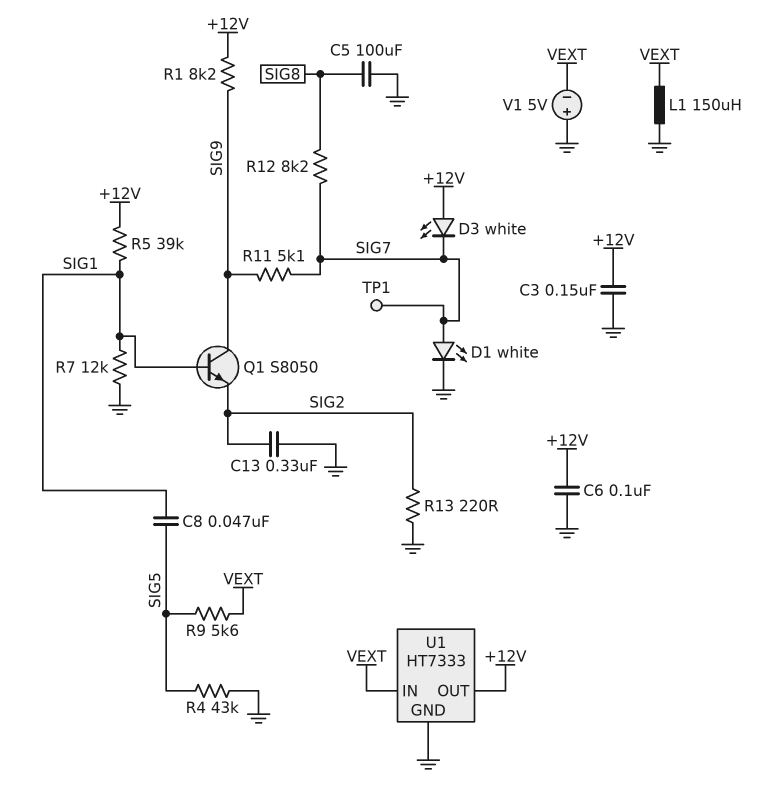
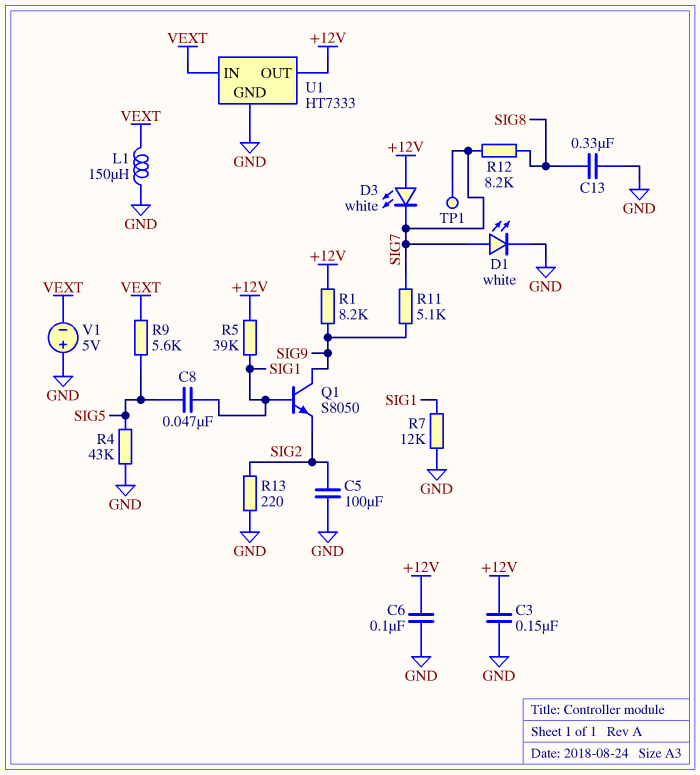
C5: 100uF (GND, SIG8) -> 100uF (GND, SIG2)
C13: 330nF (GND, SIG2) -> 330nF (GND, SIG8)

